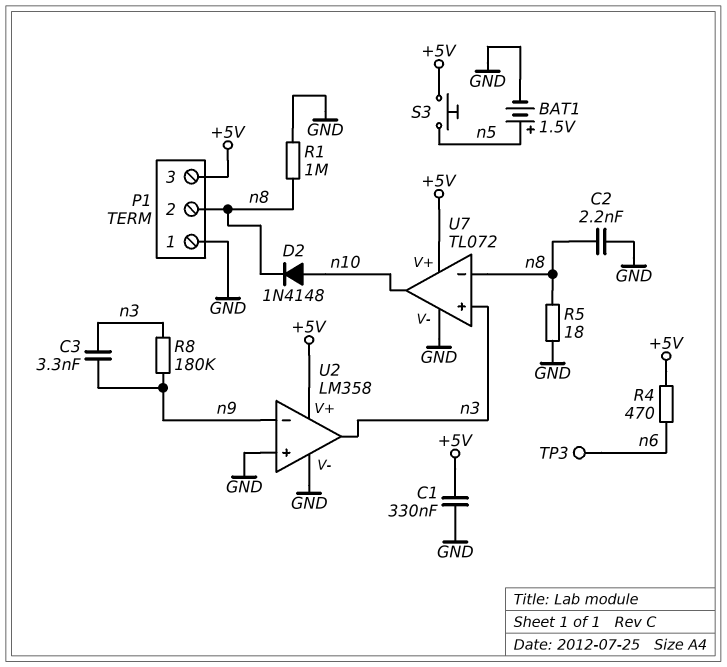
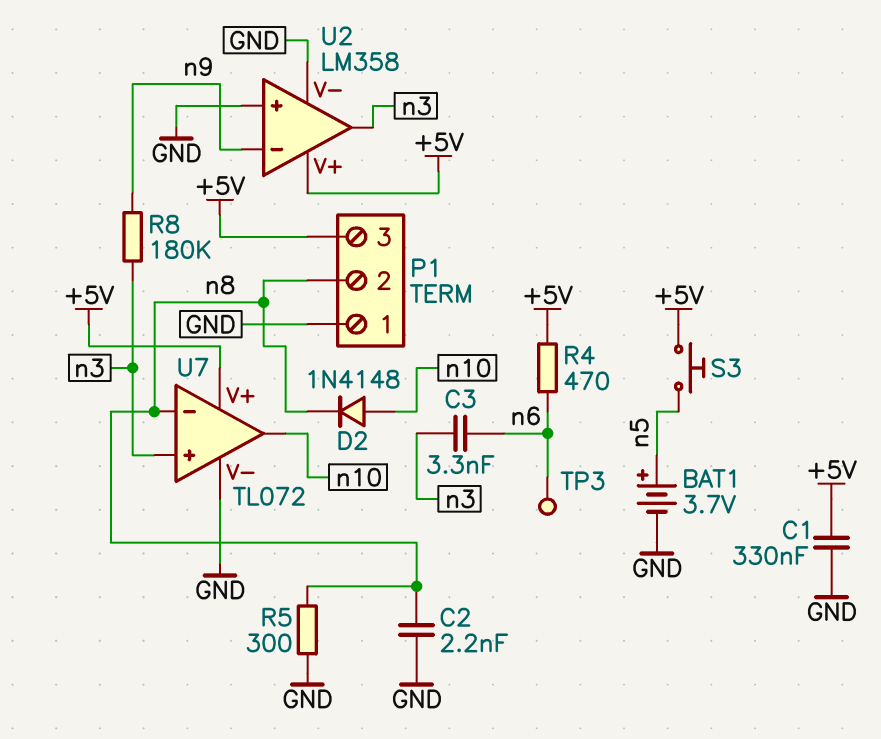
BAT1: 1.5V (plus n5, minus GND) -> 3.7V (plus n5, minus GND)
C3: 3.3nF (n3, n9) -> 3.3nF (n3, n6)
R1: 1M (GND, n8) -> none
R5: 18 (GND, n8) -> 300 (GND, n8)

